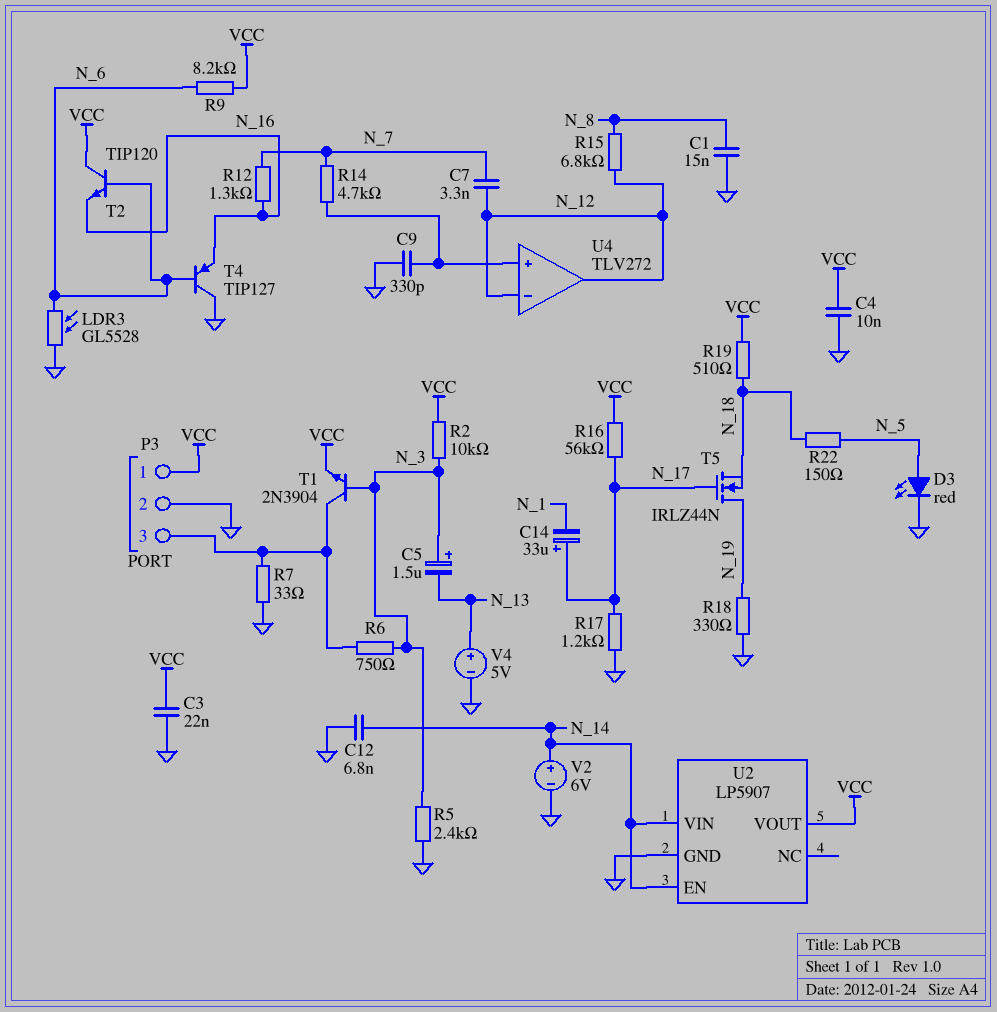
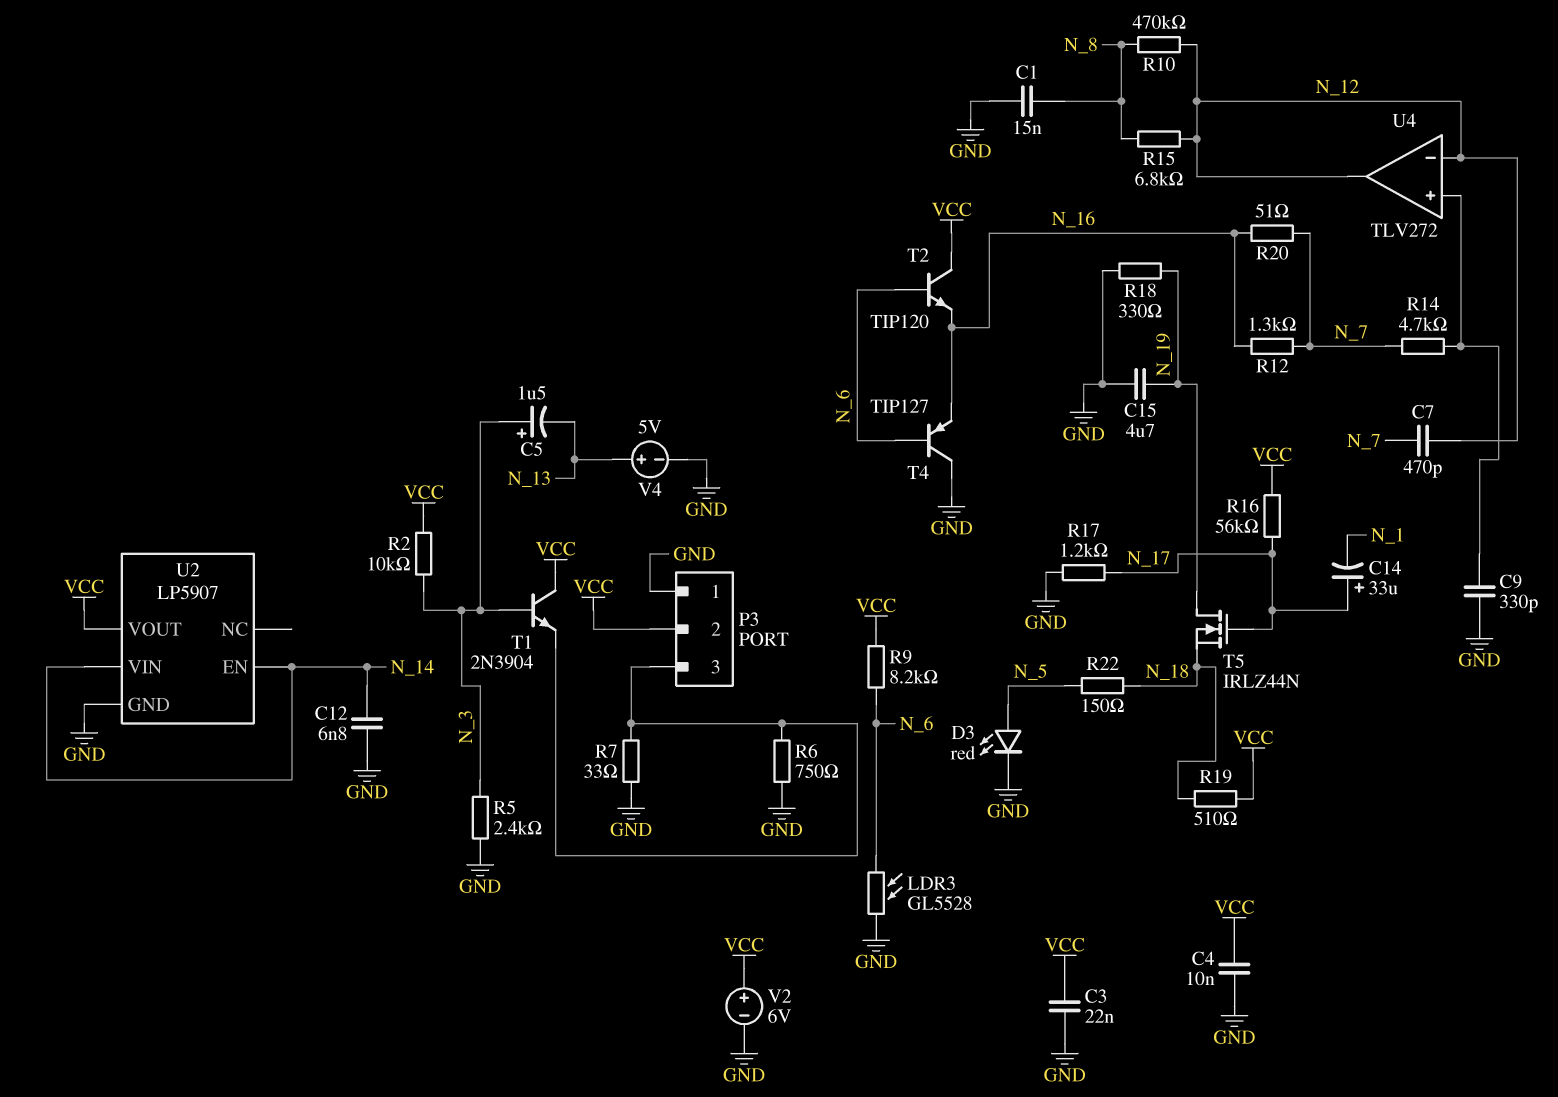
C7: 3.3nF (N_7, N_12) -> 470pF (N_7, N_12)
C15: none -> 4.7uF (GND, N_19)
P3 pin 1: VCC -> GND
P3 pin 2: GND -> VCC
R6: 750 (N_3, P3/3) -> 750 (GND, P3/3)
R10: none -> 470k (N_8, N_12)
R20: none -> 51 (N_7, N_16)
T1: NPN 2N3904 (B N_3, C P3/3, E VCC) -> NPN 2N3904 (B N_3, C VCC, E P3/3)
V2: 6V (plus N_14, minus GND) -> 6V (plus VCC, minus GND)

